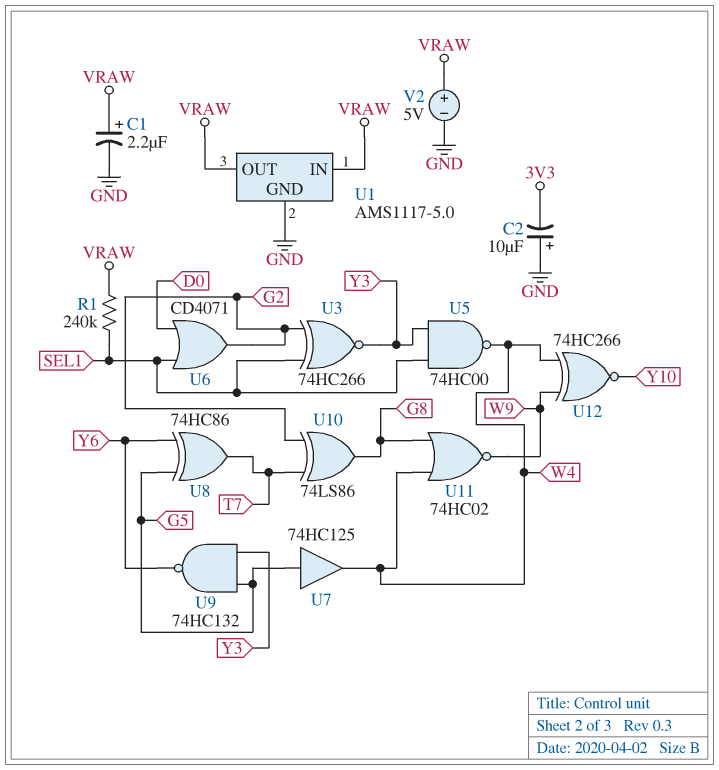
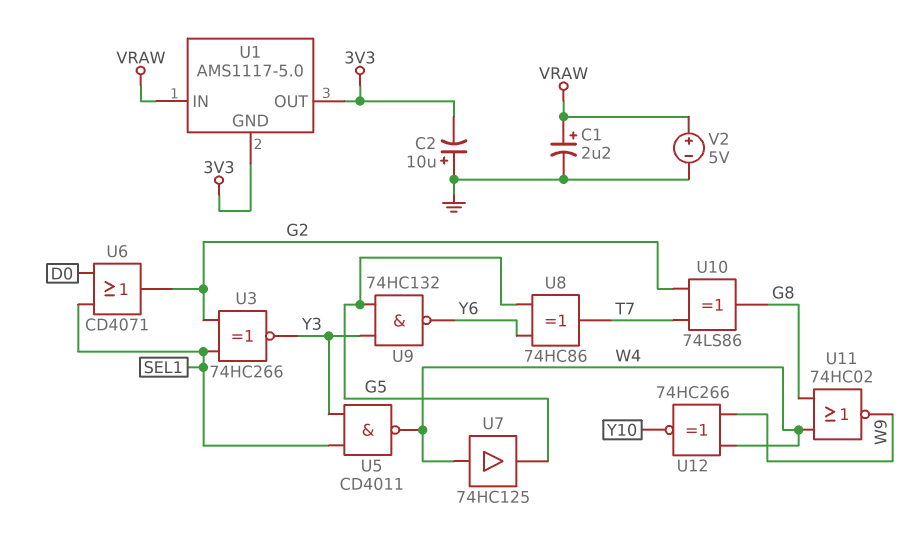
R1: 240k (SEL1, VRAW) -> none
U1 pin GND: GND -> 3V3
U1 pin OUT: VRAW -> 3V3
U5: NAND 74HC00 (in SEL1, in Y3, out W4) -> NAND CD4011 (in SEL1, in Y3, out W4)
U7: buffer 74HC125 (in G5, out W4) -> buffer 74HC125 (in W4, out G5)

